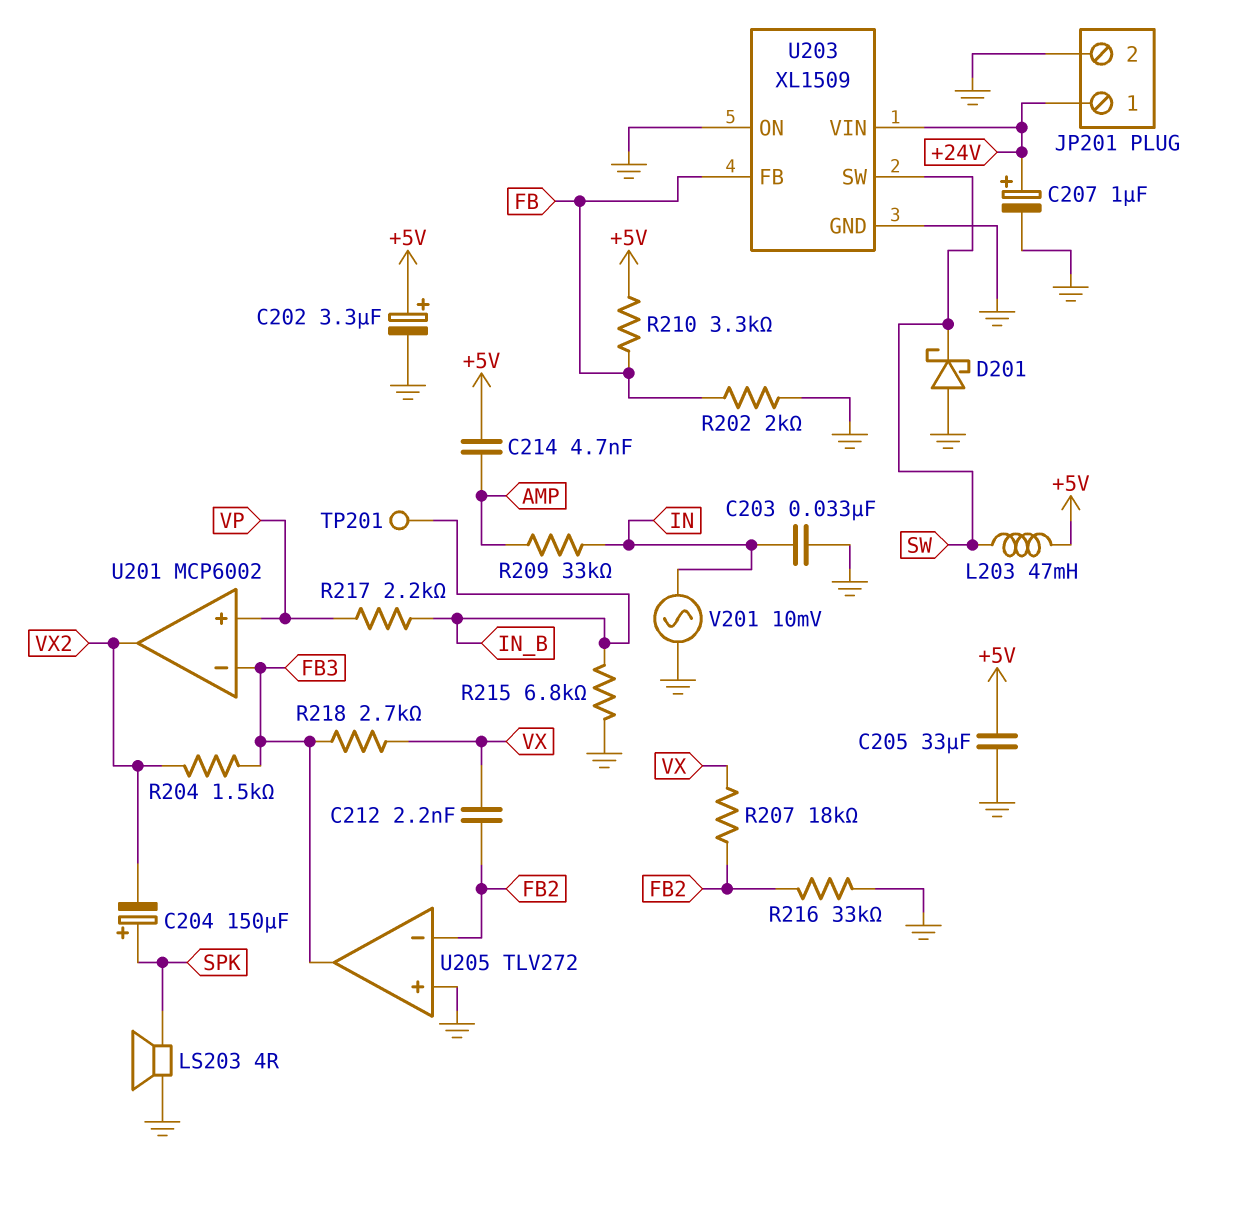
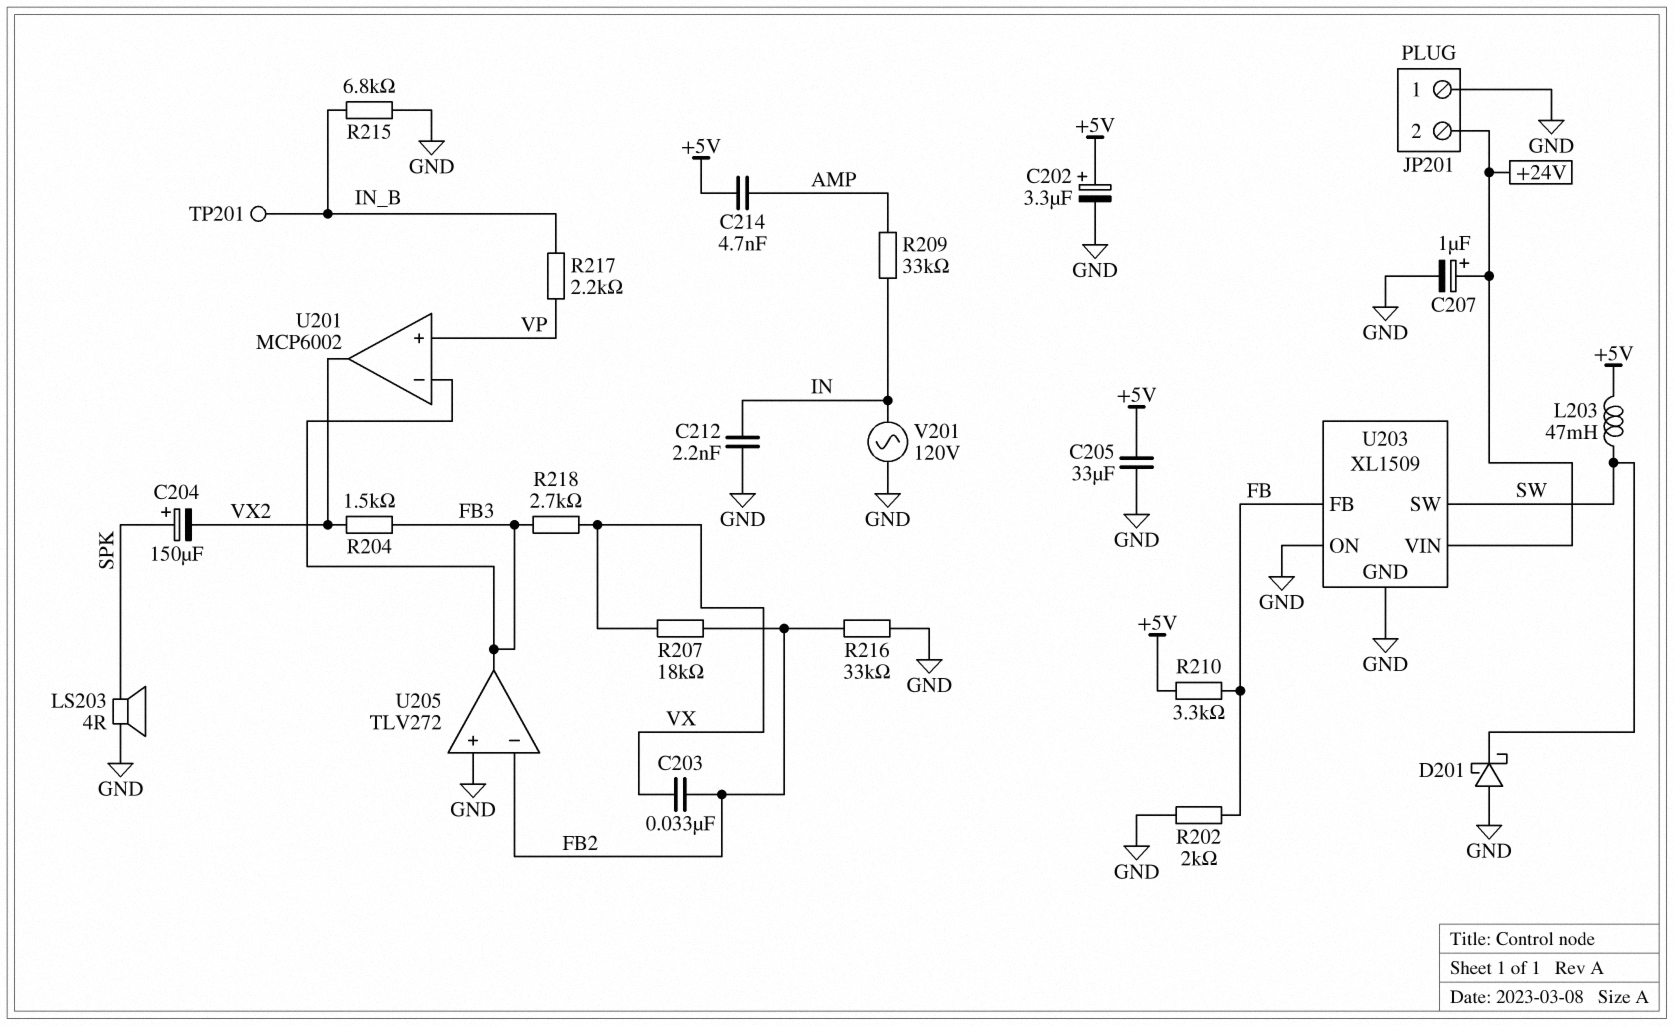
C203: 33nF (GND, IN) -> 33nF (FB2, VX)
C212: 2.2nF (FB2, VX) -> 2.2nF (GND, IN)
JP201 pin 1: +24V -> GND
JP201 pin 2: GND -> +24V
V201: AC 10mV (GND, IN) -> AC 120V (GND, IN)

